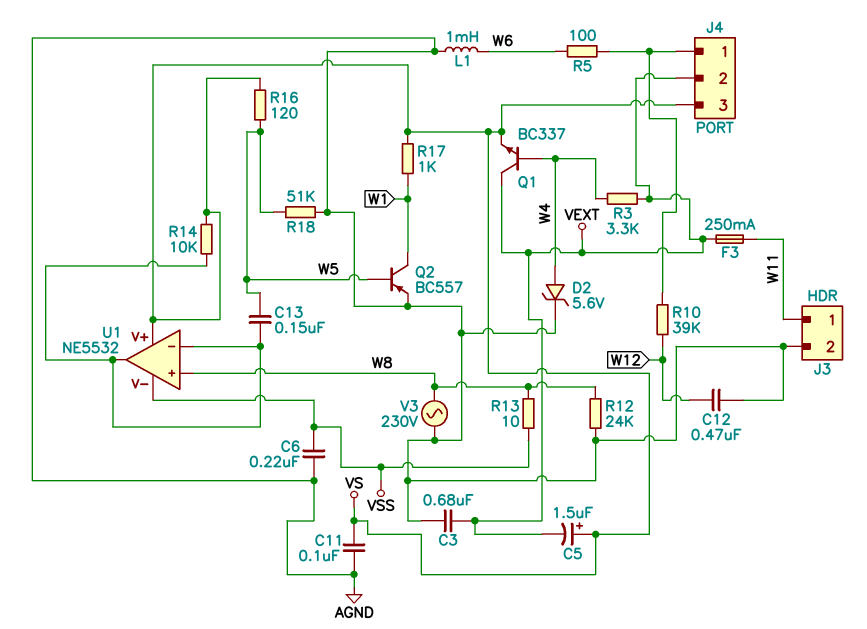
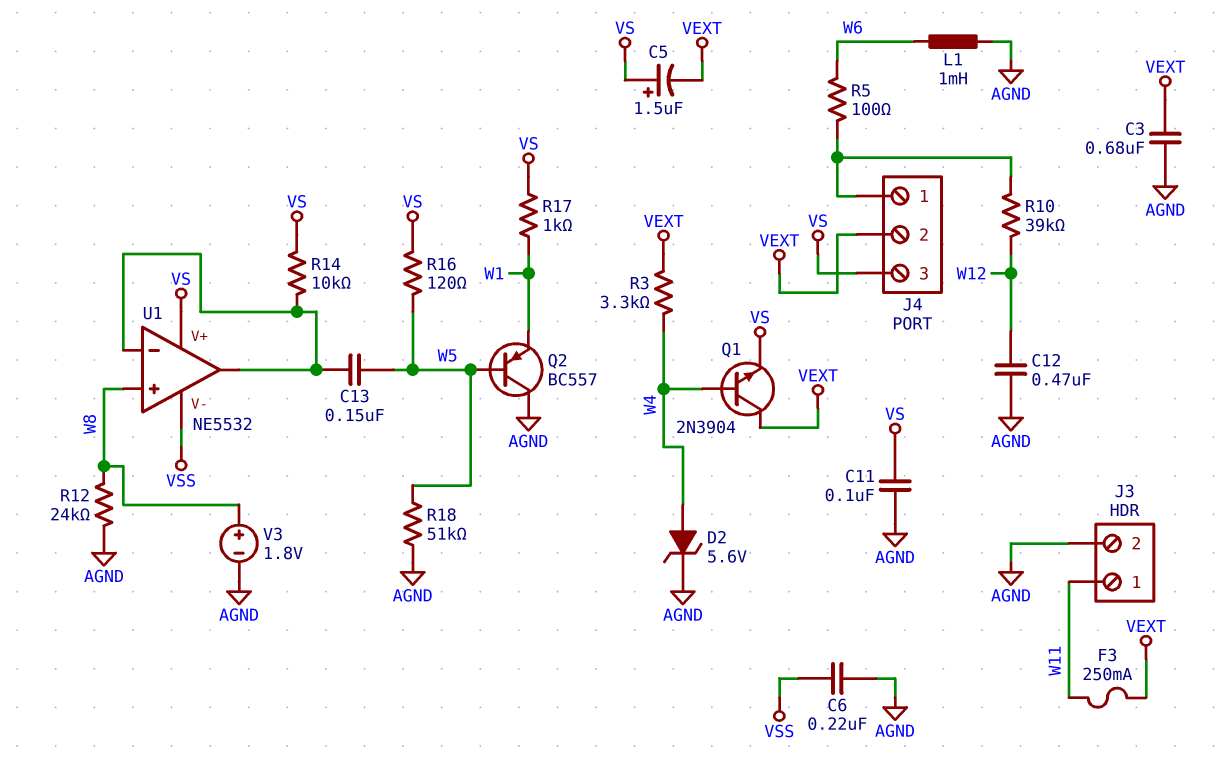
Q1: NPN BC337 (B W4, C VEXT, E VS) -> NPN 2N3904 (B W4, C VEXT, E VS)
Q2: PNP BC557 (B W5, C W1, E AGND) -> PNP BC557 (B W5, C AGND, E W1)
R13: 10 (VSS, W8) -> none
V3: AC 230V (AGND, W8) -> 1.8V (plus W8, minus AGND)

